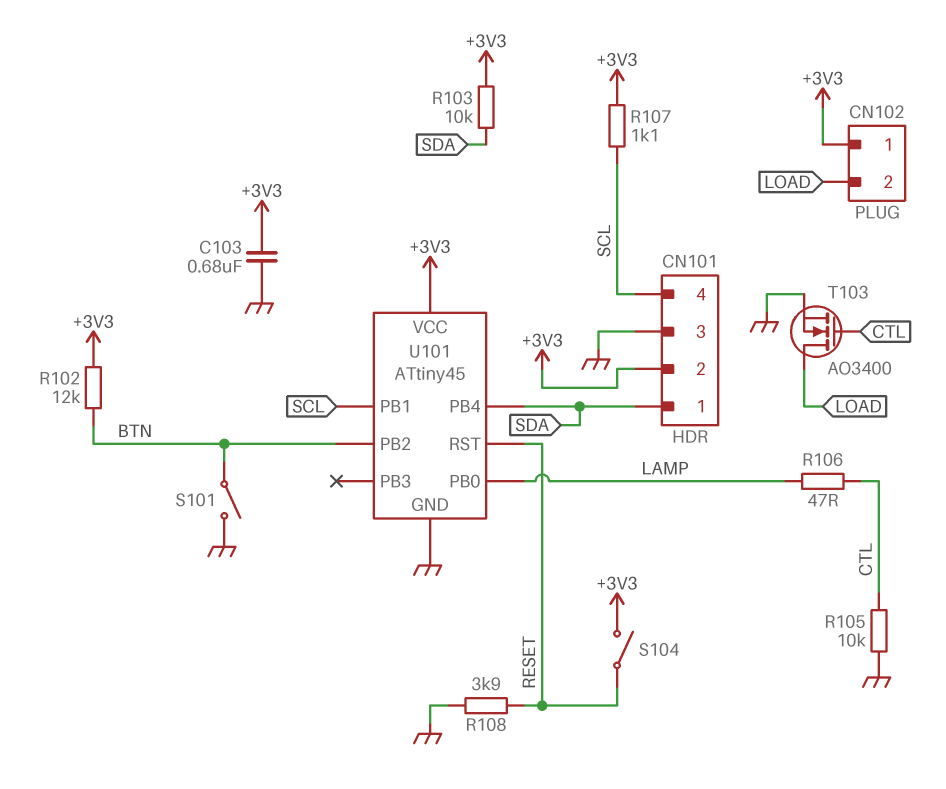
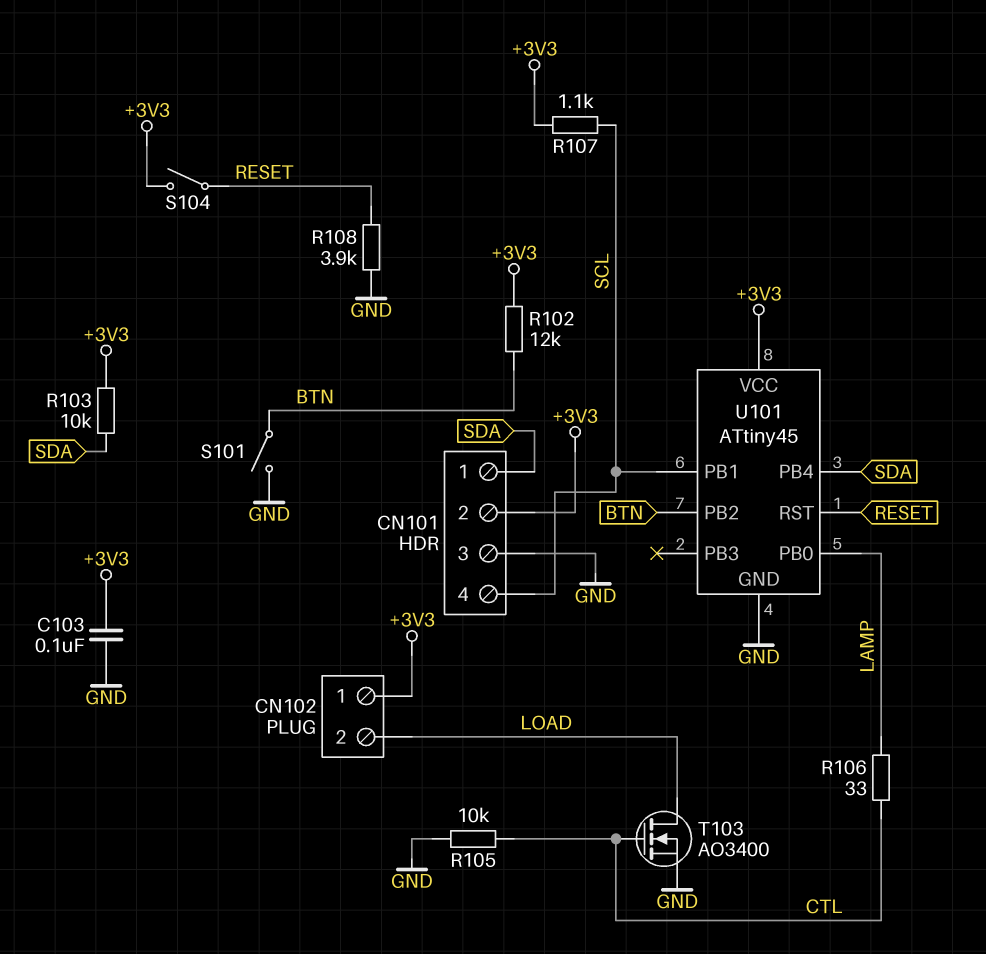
C103: 680nF (+3V3, GND) -> 100nF (+3V3, GND)
R106: 47 (CTL, LAMP) -> 33 (CTL, LAMP)

